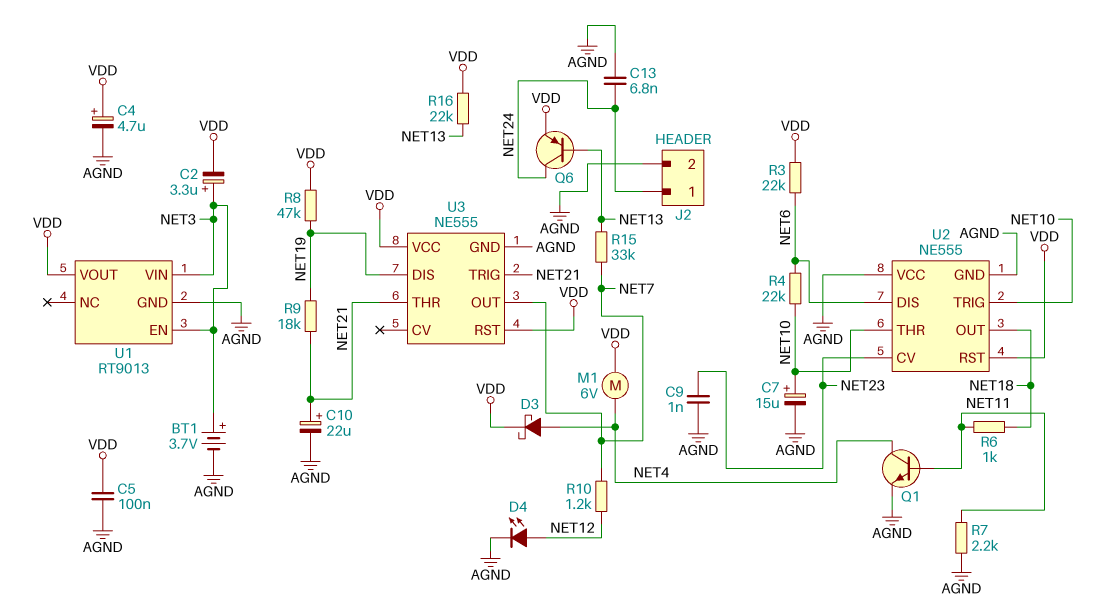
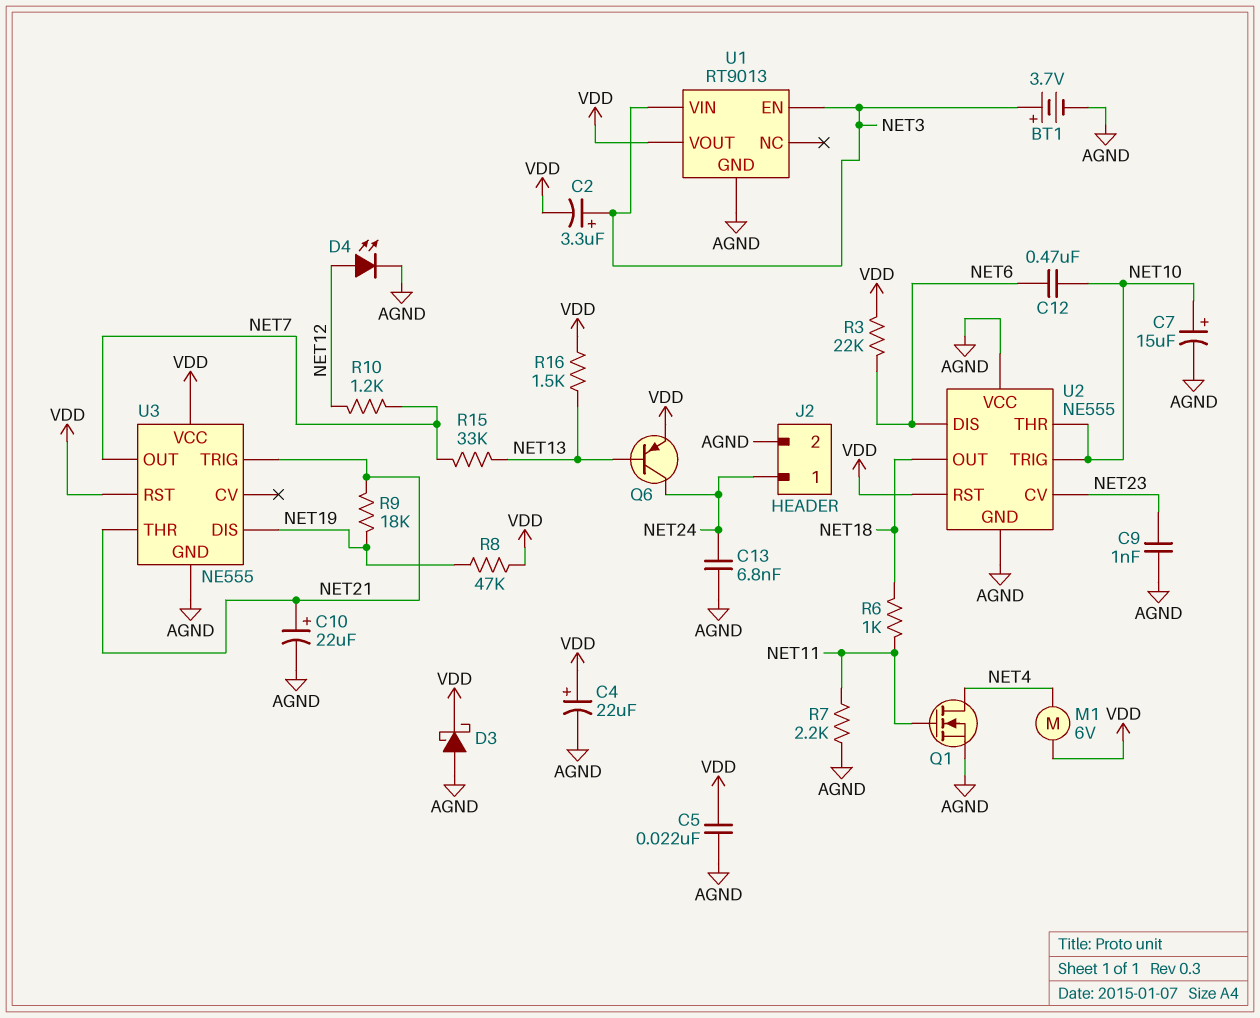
C4: 4.7uF (plus VDD, minus AGND) -> 22uF (plus VDD, minus AGND)
C5: 100nF (AGND, VDD) -> 22nF (AGND, VDD)
C12: none -> 470nF (NET6, NET10)
D3: schottky (A NET4, K VDD) -> schottky (A AGND, K VDD)
Q1: NPN (B NET11, C NET4, E AGND) -> NMOS (G NET11, D NET4, S AGND)
R4: 22k (NET6, NET10) -> none
R16: 22k (NET13, VDD) -> 1.5k (NET13, VDD)

